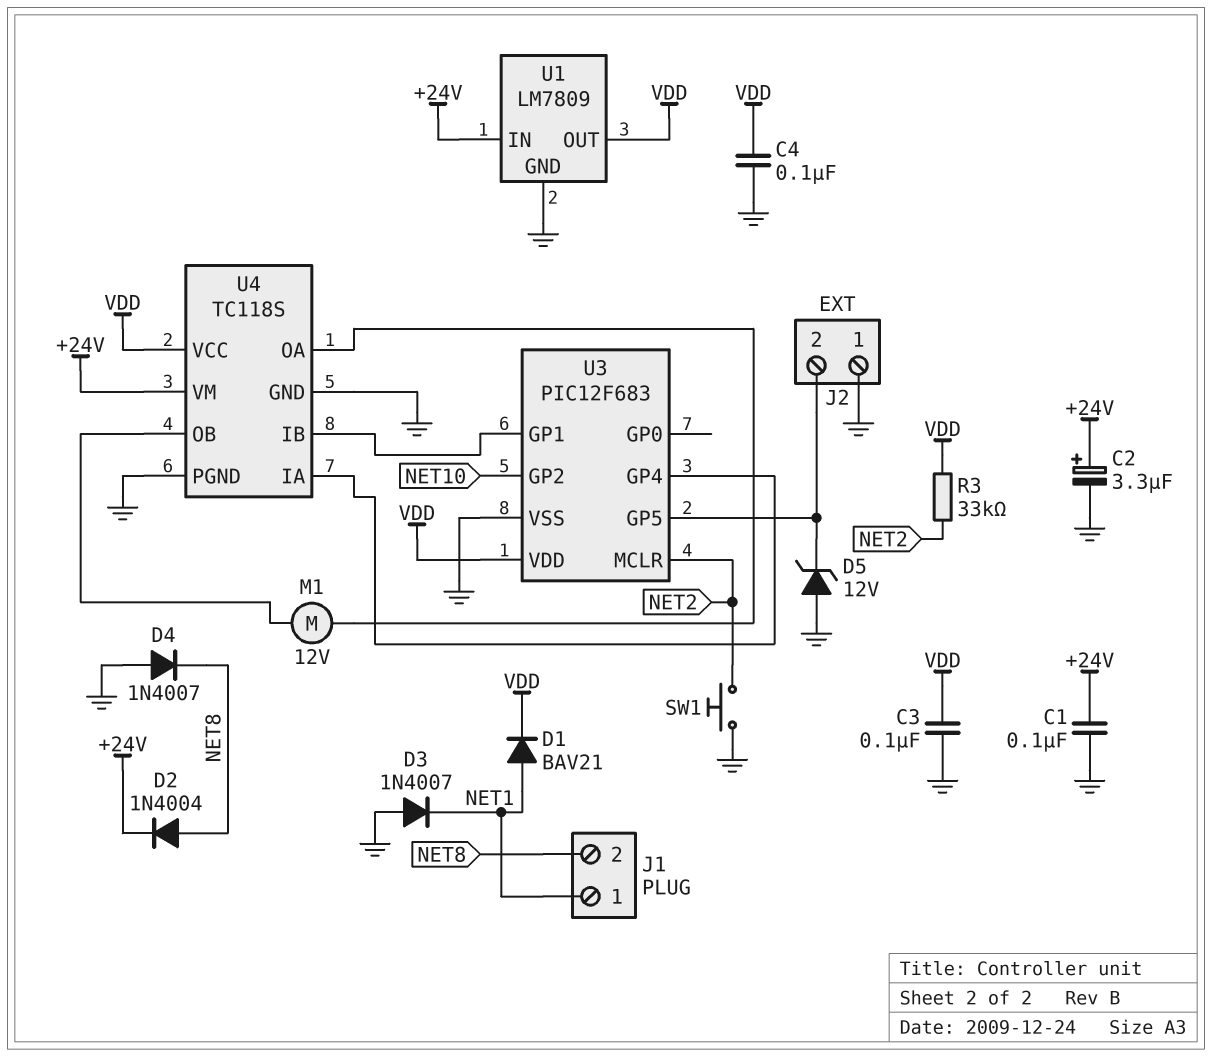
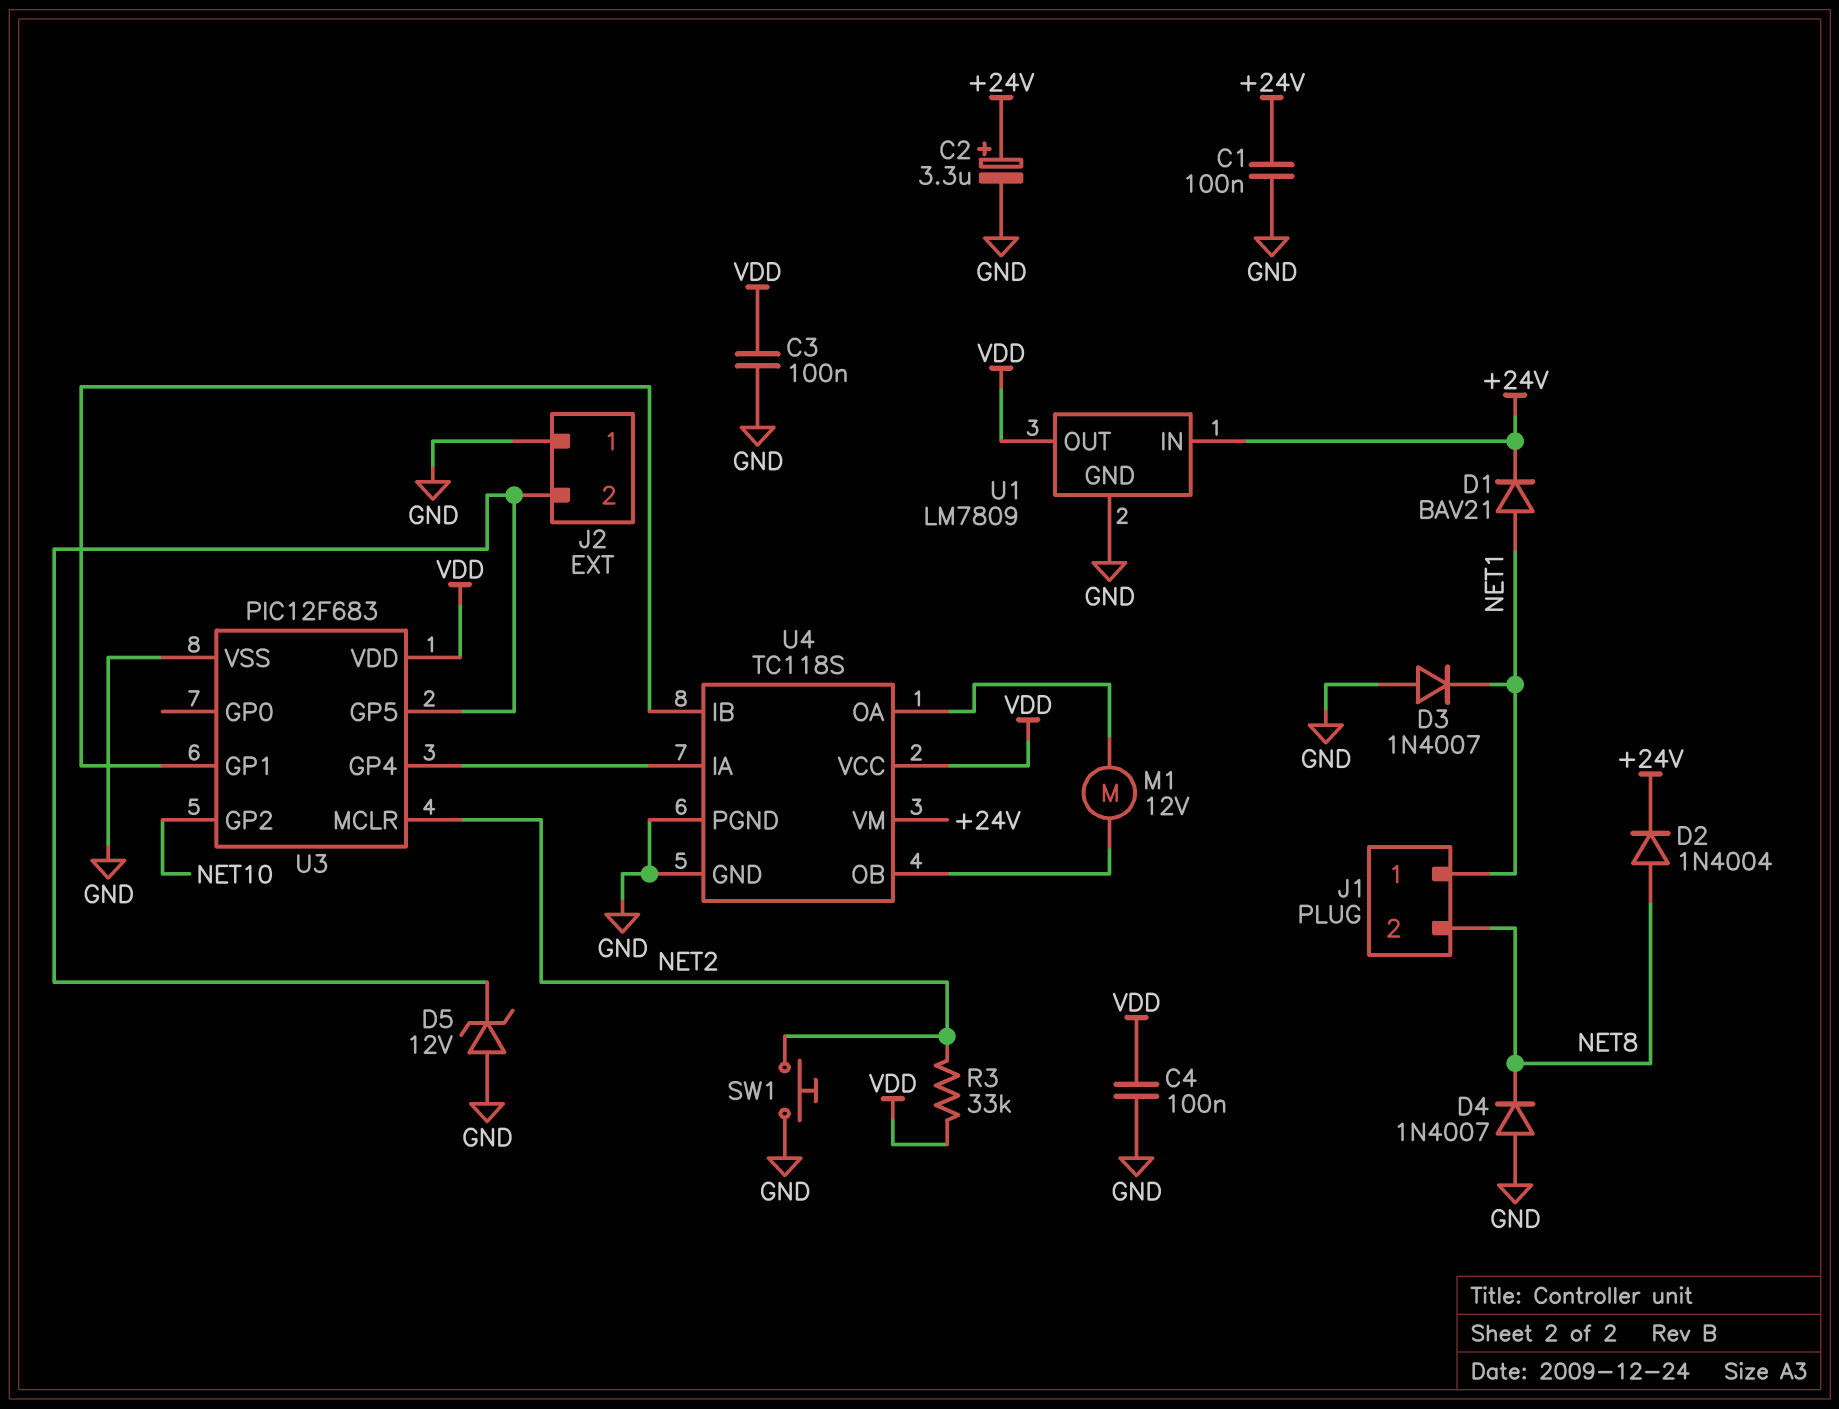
D1: diode BAV21 (A NET1, K VDD) -> diode BAV21 (A NET1, K +24V)

